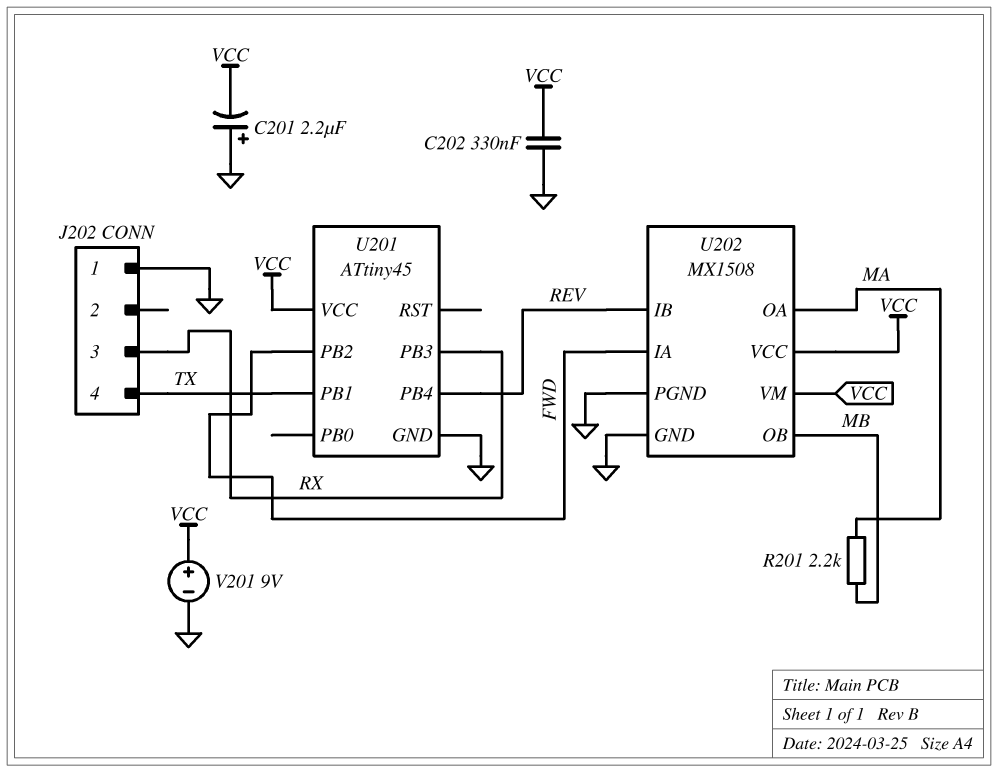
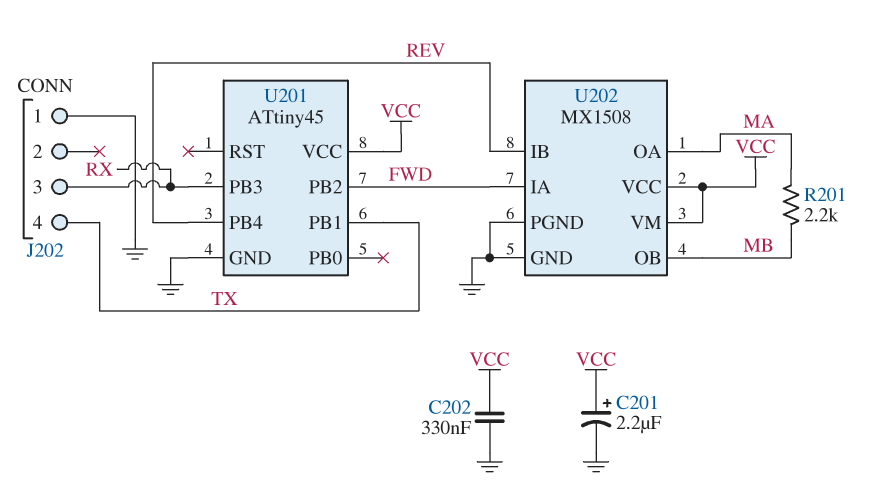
C201: 2.2uF (plus GND, minus VCC) -> 2.2uF (plus VCC, minus GND)
V201: 9V (plus VCC, minus GND) -> none

